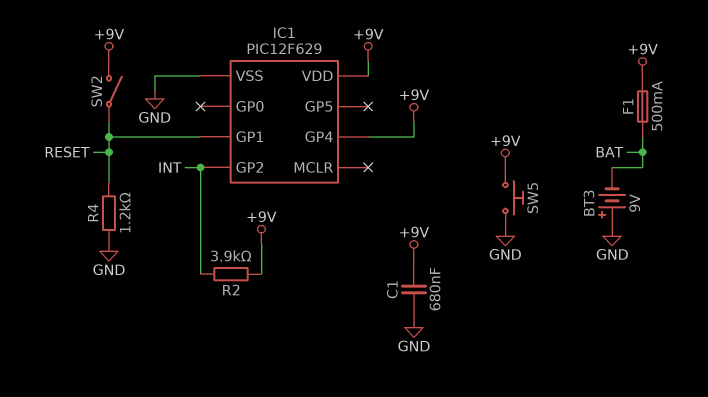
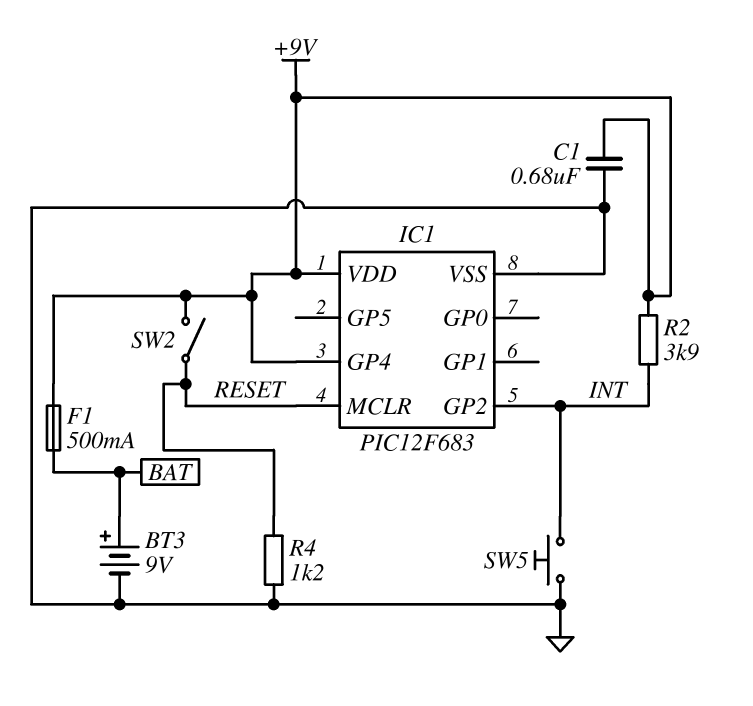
BT3: 9V (plus GND, minus BAT) -> 9V (plus BAT, minus GND)
IC1: PIC12F629 -> PIC12F683
IC1 pin GP1: RESET -> none
IC1 pin MCLR: none -> RESET
SW5: button (+9V, GND) -> button (GND, INT)

